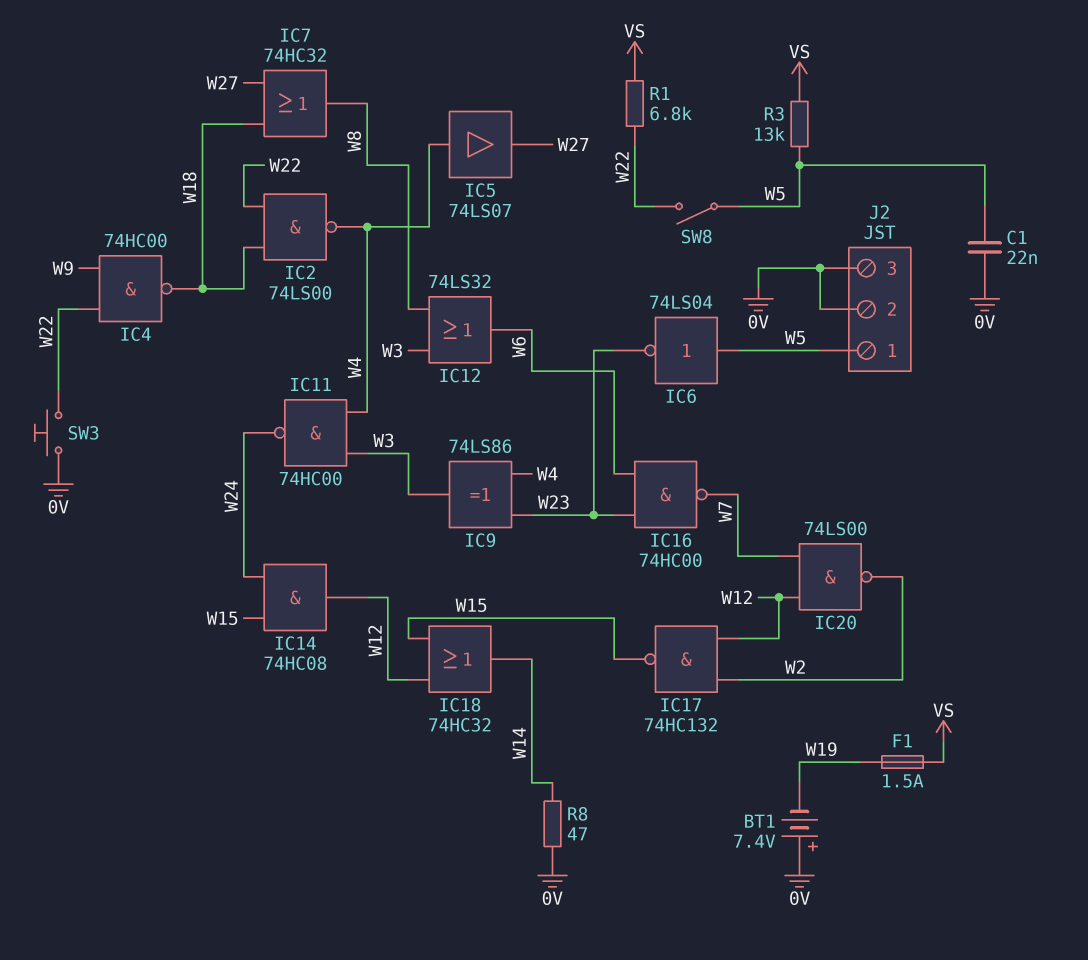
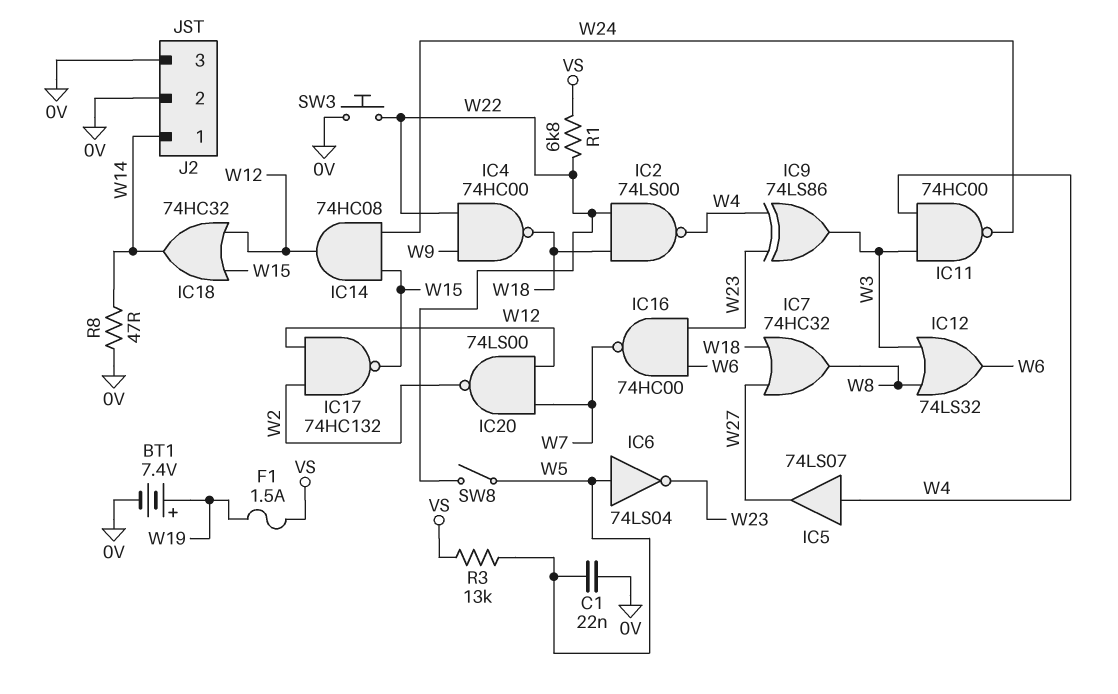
BT1: 7.4V (plus 0V, minus W19) -> 7.4V (plus W19, minus 0V)
J2 pin 1: W5 -> W14

